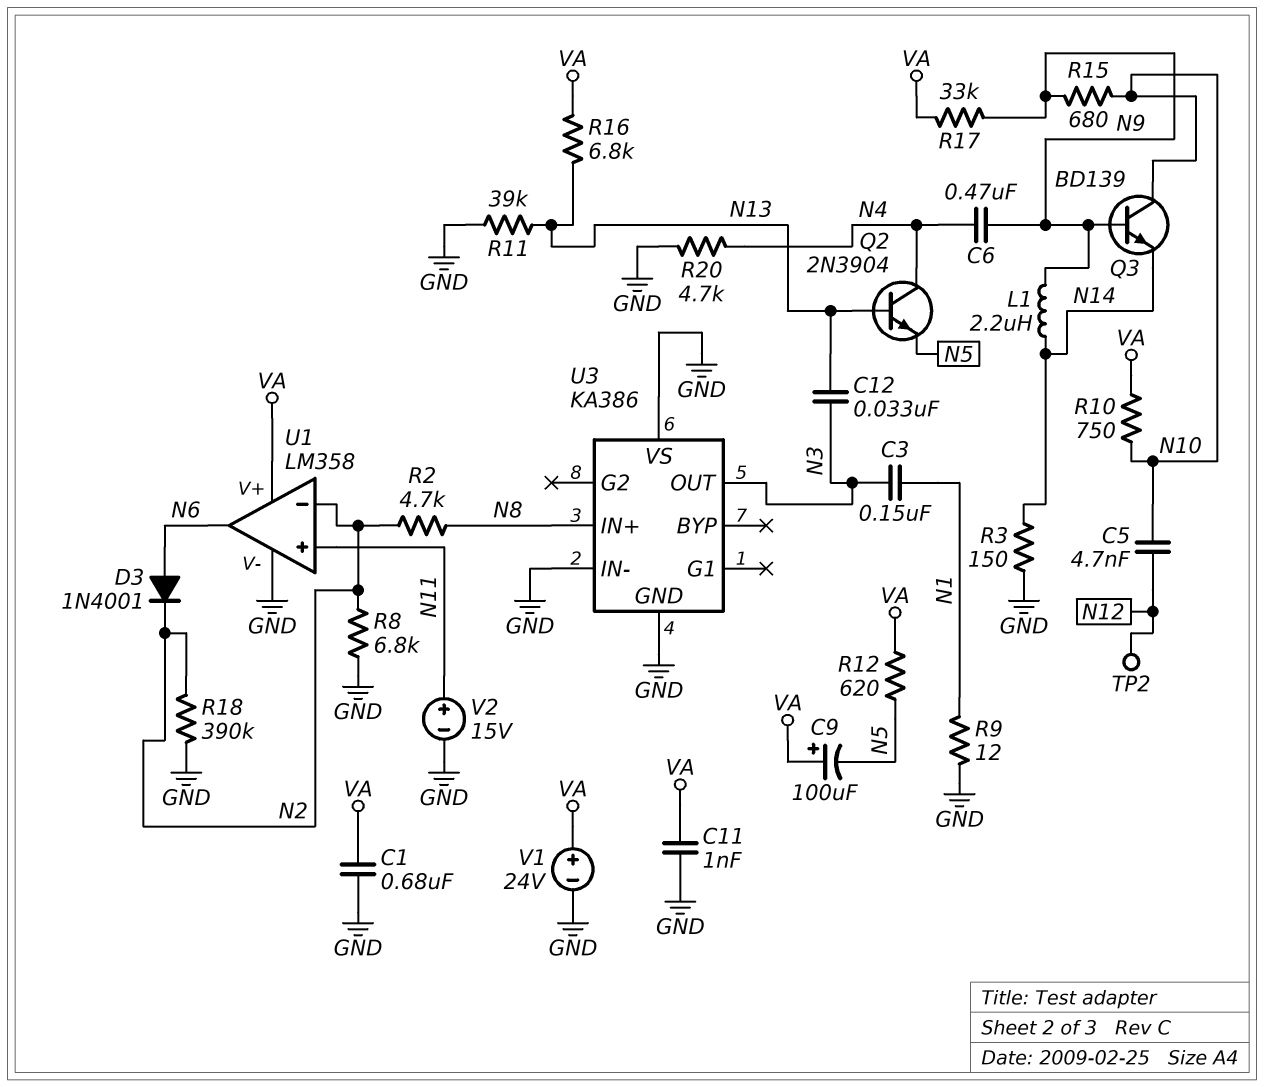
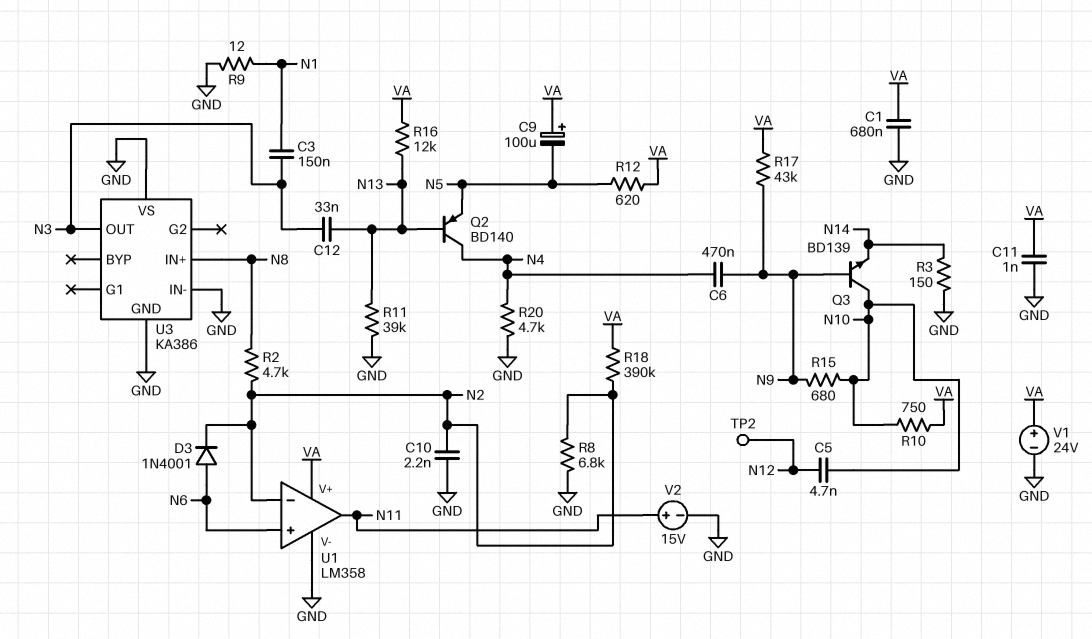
C10: none -> 2.2nF (GND, N2)
L1: 2.2uH (N9, N14) -> none
Q2: NPN 2N3904 (B N13, C N4, E N5) -> PNP BD140 (B N13, C N4, E N5)
R16: 6.8k (N13, VA) -> 12k (N13, VA)
R17: 33k (N9, VA) -> 43k (N9, VA)
R18: 390k (GND, N2) -> 390k (N2, VA)
U1 pin in+: N11 -> N6
U1 pin out: N6 -> N11

